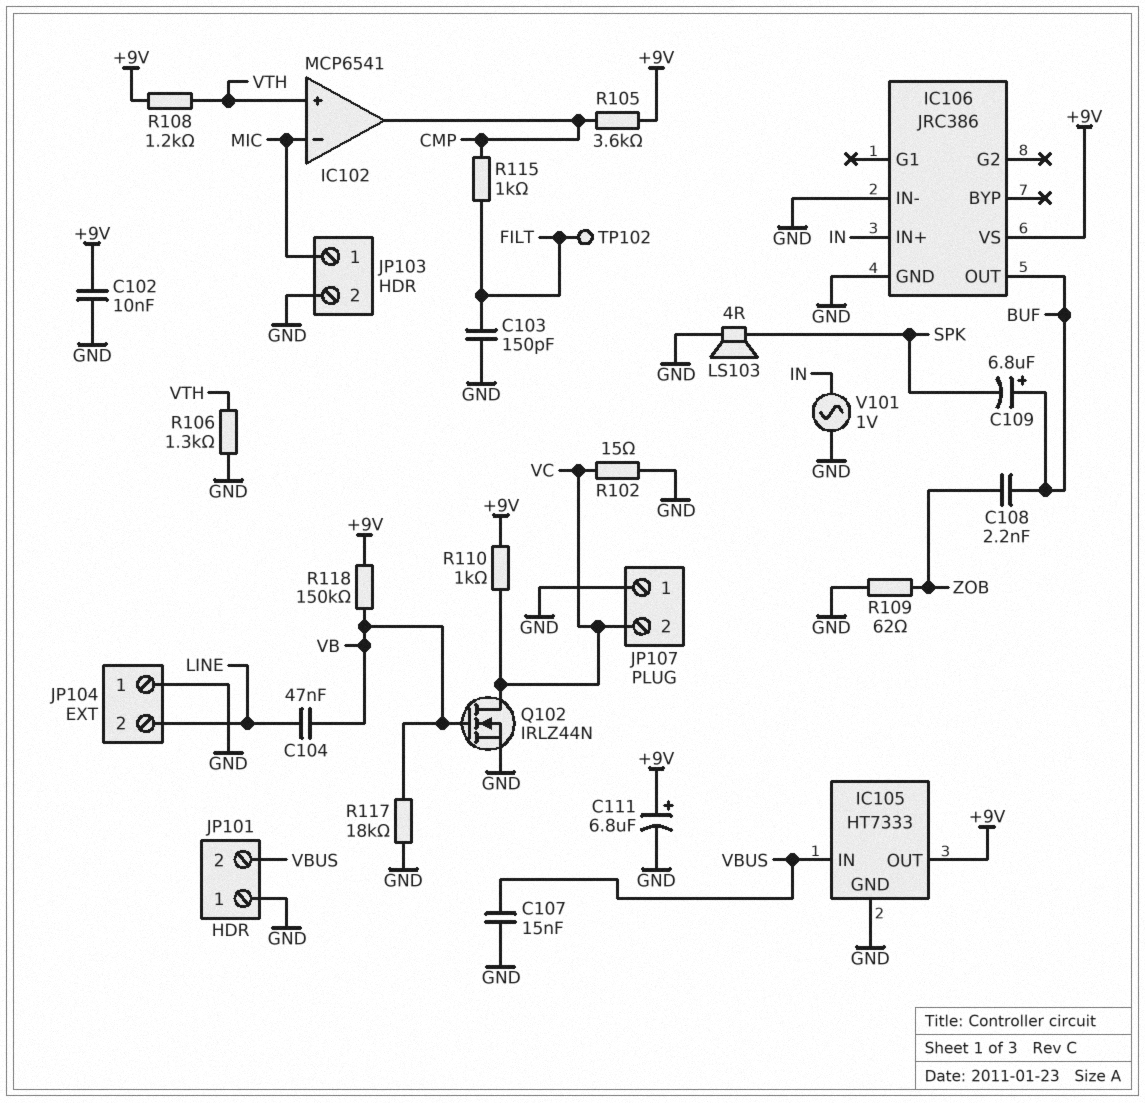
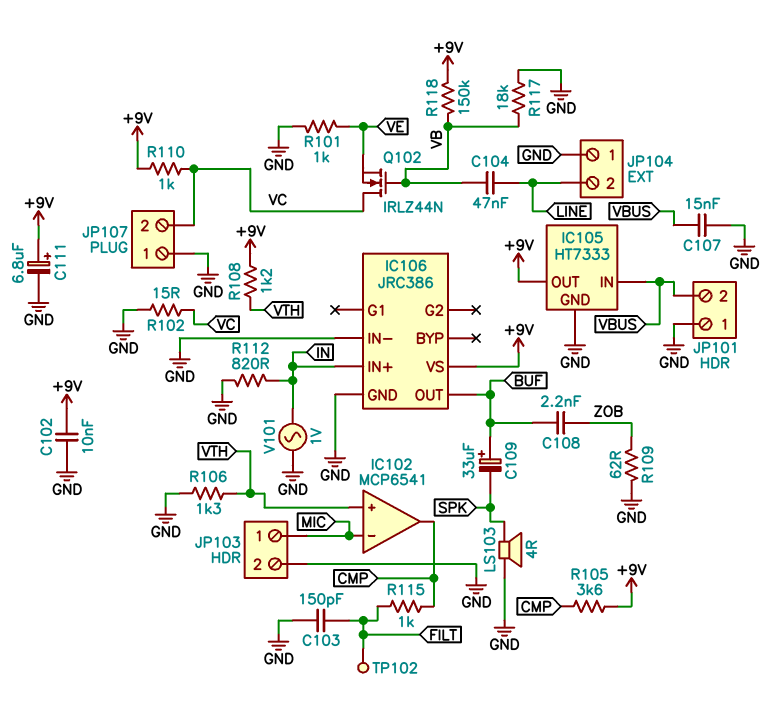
C109: 6.8uF (plus BUF, minus SPK) -> 33uF (plus BUF, minus SPK)
Q102: NMOS IRLZ44N (G VB, D VC, S GND) -> NMOS IRLZ44N (G VB, D VC, S VE)
R101: none -> 1k (GND, VE)
R112: none -> 820 (GND, IN)

